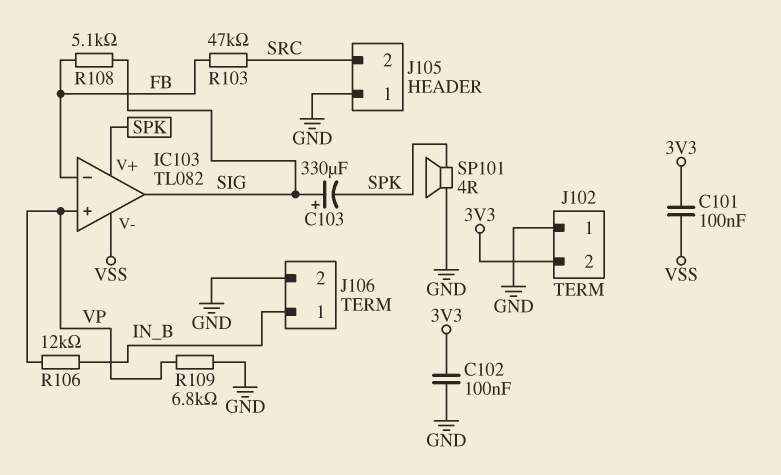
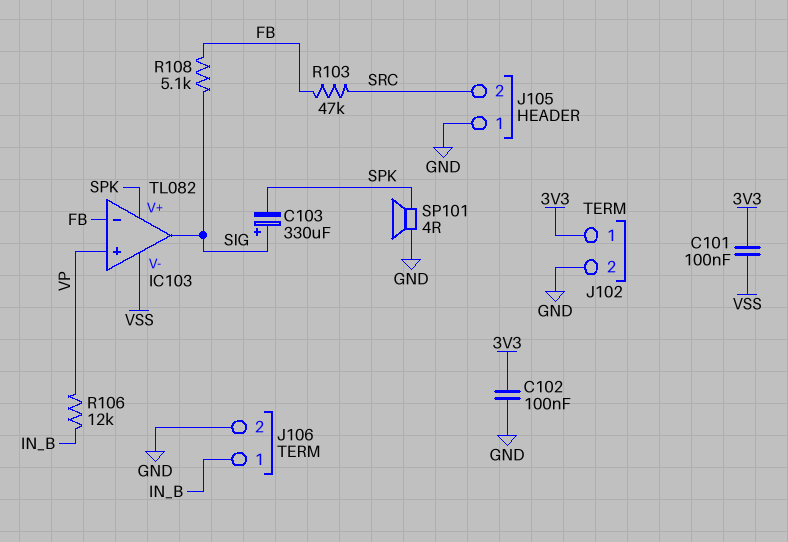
J102 pin 1: GND -> 3V3
J102 pin 2: 3V3 -> GND
R109: 6.8k (GND, VP) -> none

